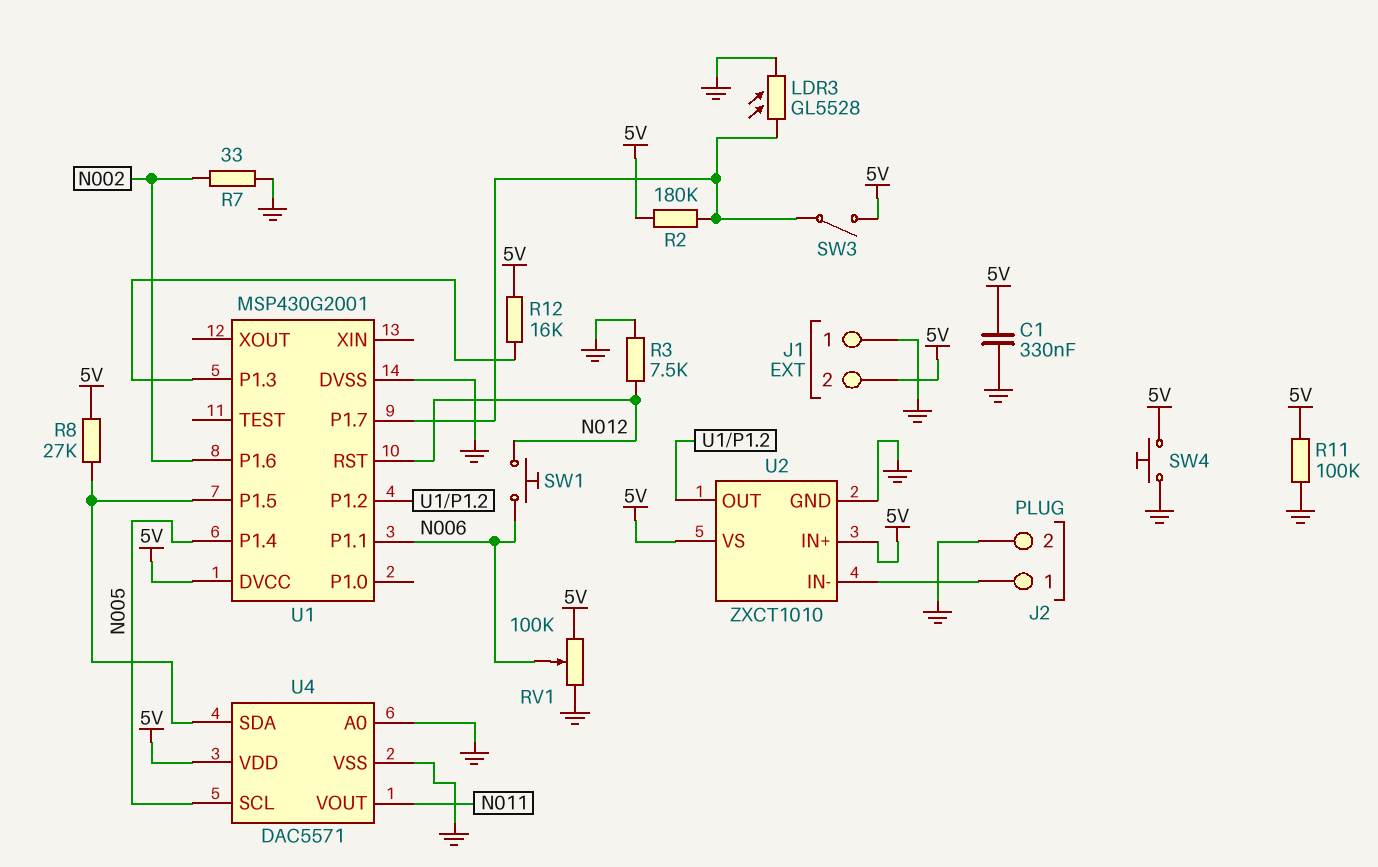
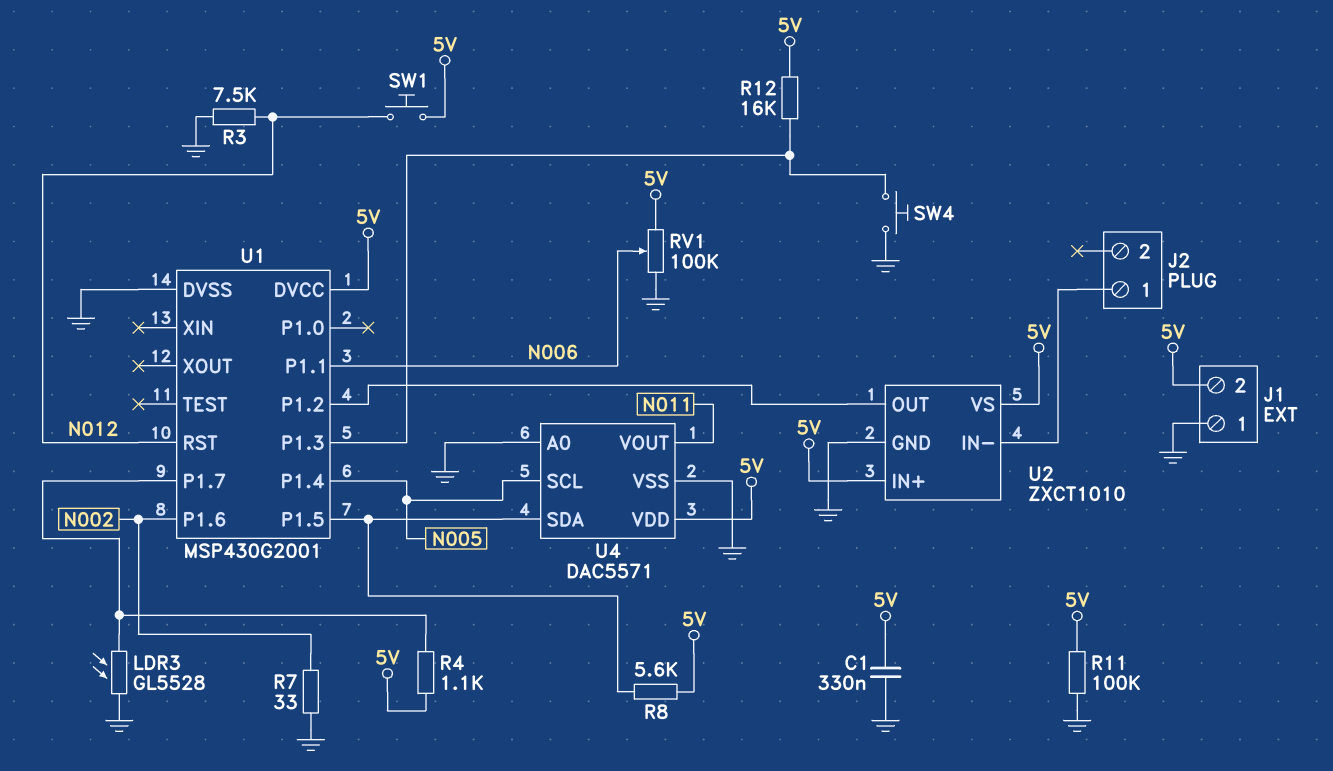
J2 pin 2: GND -> none
R2: 180k (5V, U1/P1.7) -> none
R4: none -> 1.1k (5V, U1/P1.7)
R8: 27k (5V, U1/P1.5) -> 5.6k (5V, U1/P1.5)
SW1: button (N006, N012) -> button (5V, N012)
SW3: switch (5V, U1/P1.7) -> none
SW4: button (5V, GND) -> button (GND, U1/P1.3)

